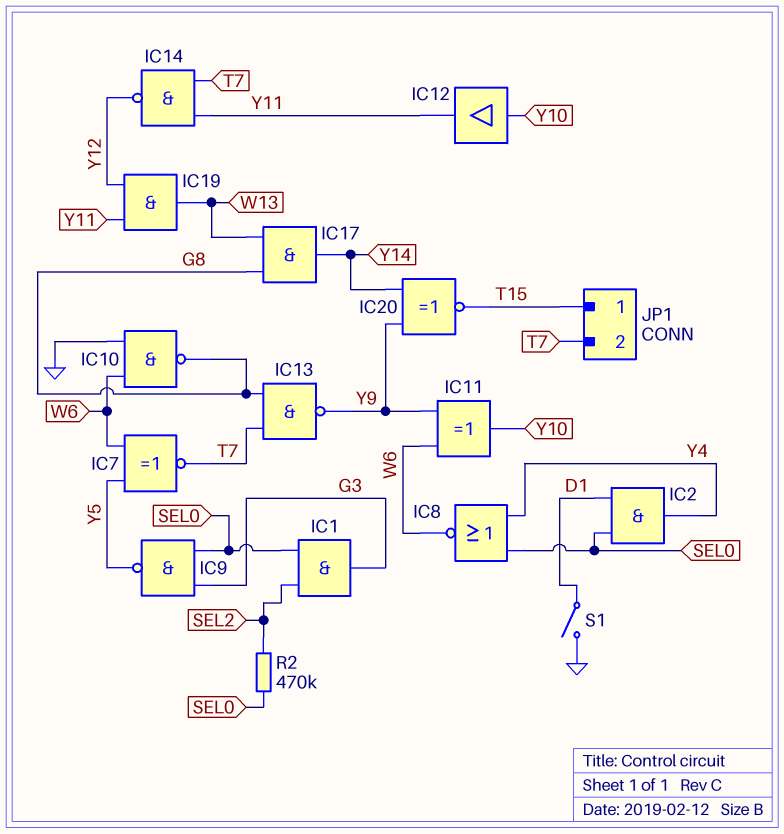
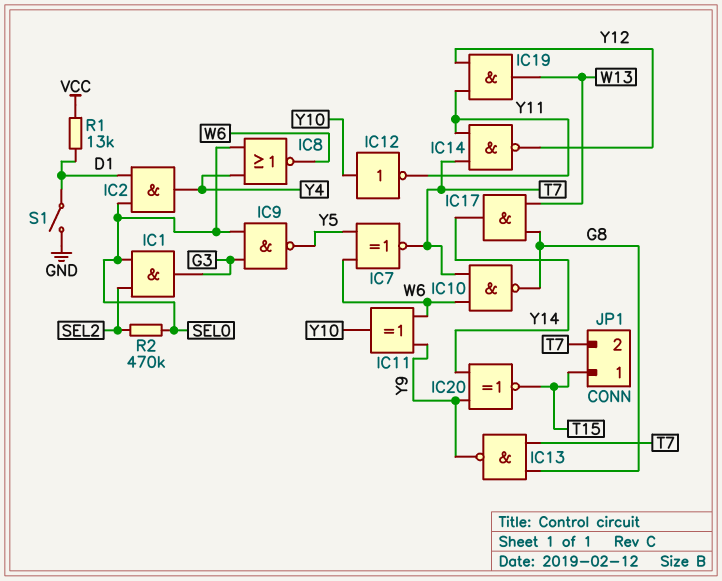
IC10: NAND (in GND, in W6, out G8) -> NAND (in T7, in W6, out G8)
IC12: buffer (in Y10, out Y11) -> NOT (in Y10, out Y11)
R1: none -> 13k (D1, VCC)

